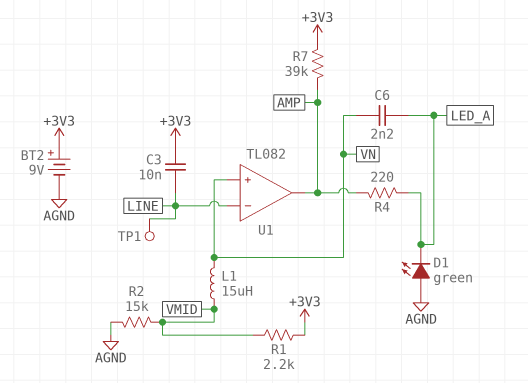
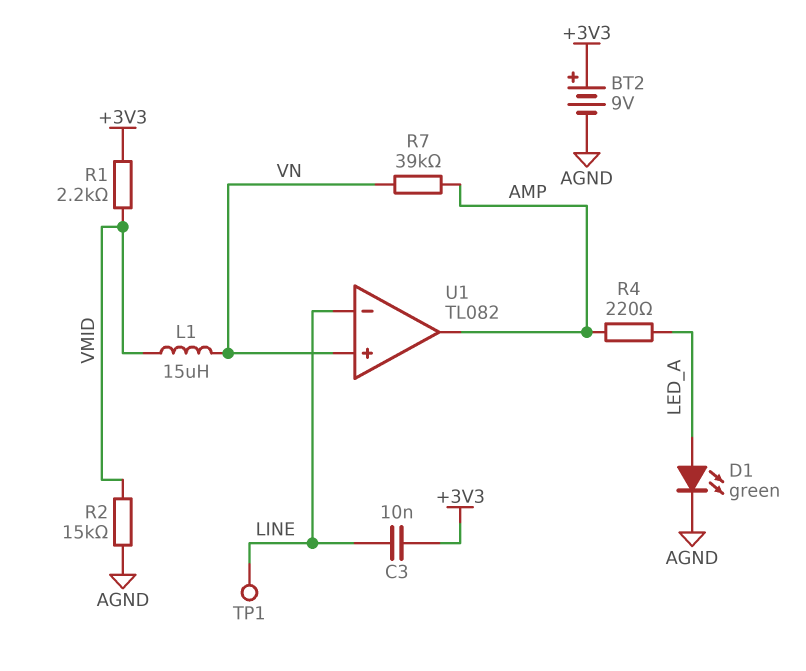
C6: 2.2nF (LED_A, VN) -> none
D1: LED green (A AGND, K LED_A) -> LED green (A LED_A, K AGND)
R7: 39k (+3V3, AMP) -> 39k (AMP, VN)

